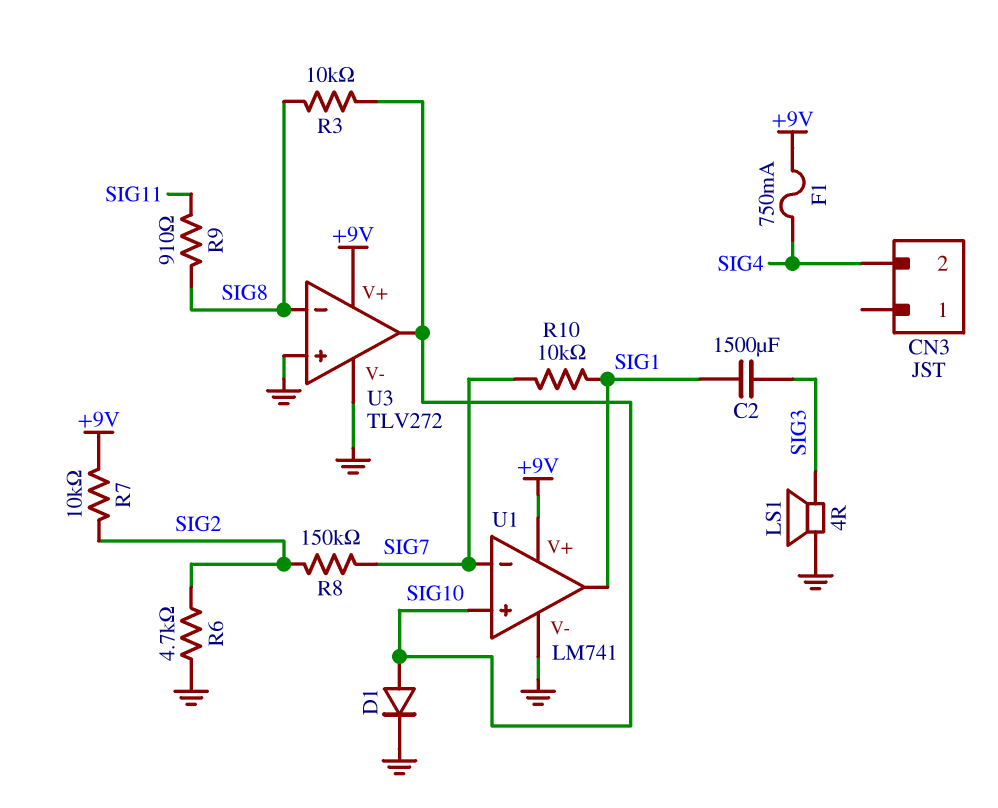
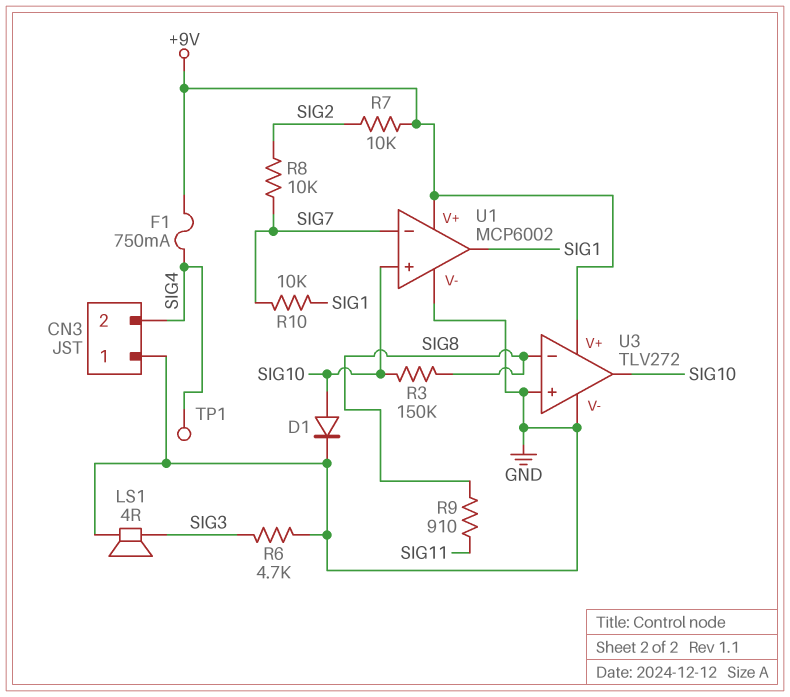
C2: 1500uF (SIG1, SIG3) -> none
CN3 pin 1: none -> GND
R3: 10k (SIG8, SIG10) -> 150k (SIG8, SIG10)
R6: 4.7k (GND, SIG2) -> 4.7k (GND, SIG3)
R8: 150k (SIG2, SIG7) -> 10k (SIG2, SIG7)
TP1: none -> test point (SIG4)
U1: LM741 -> MCP6002

